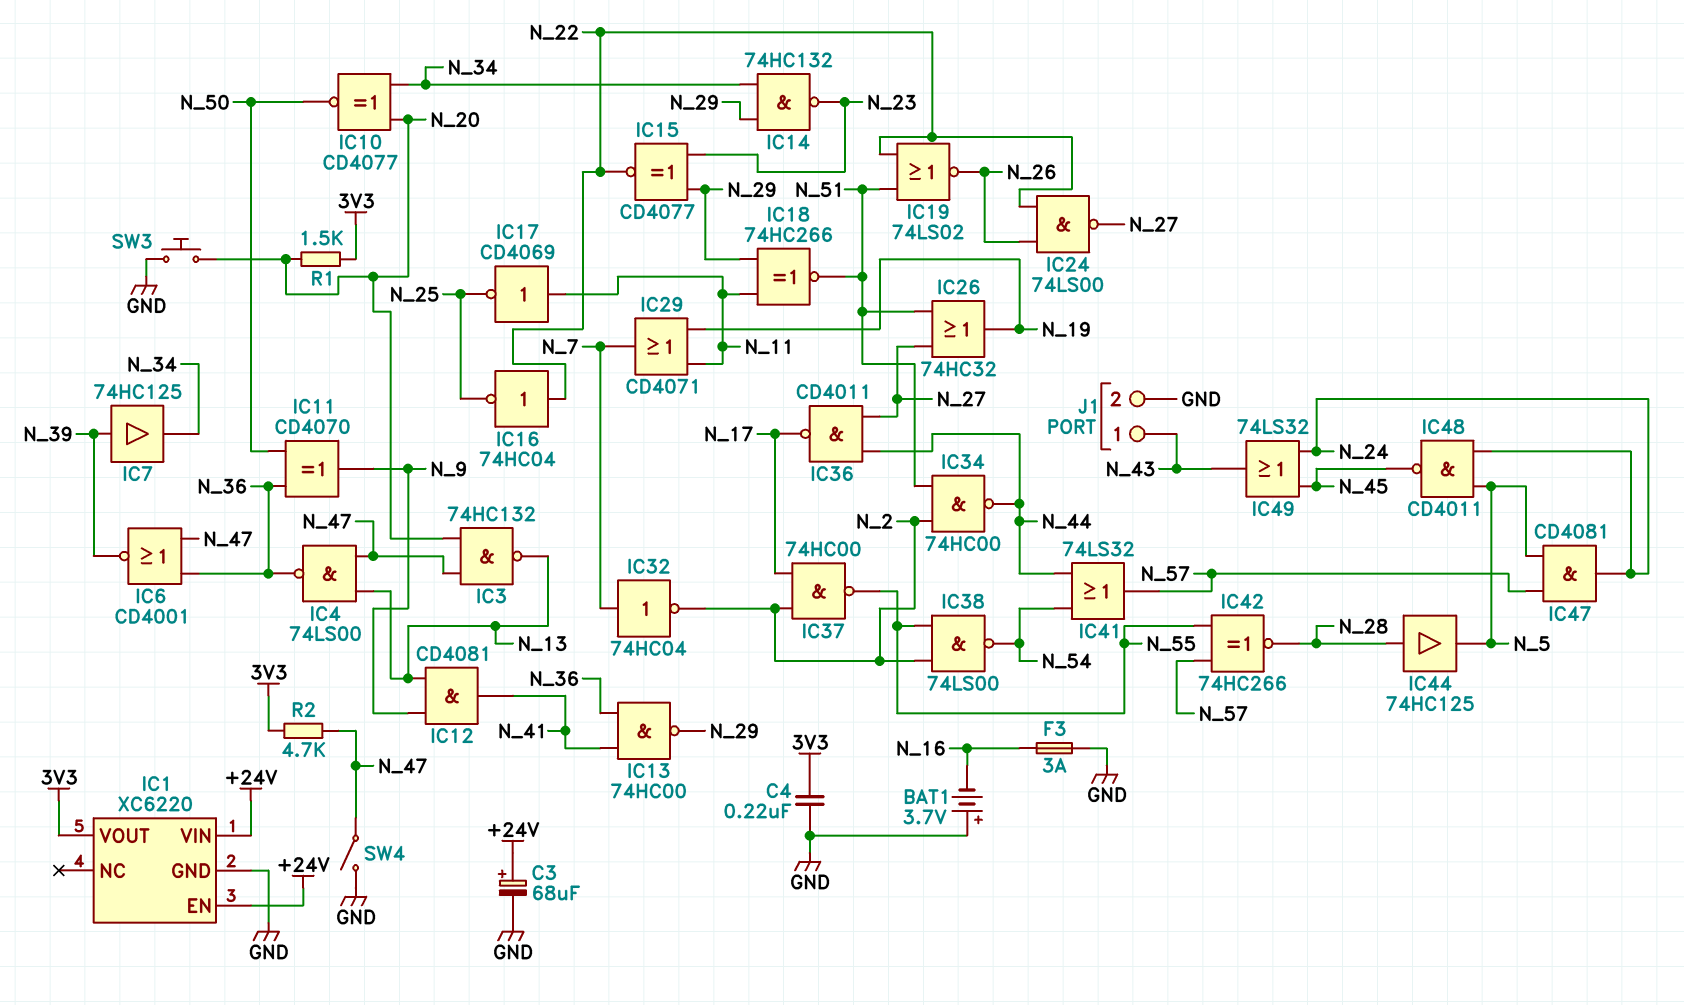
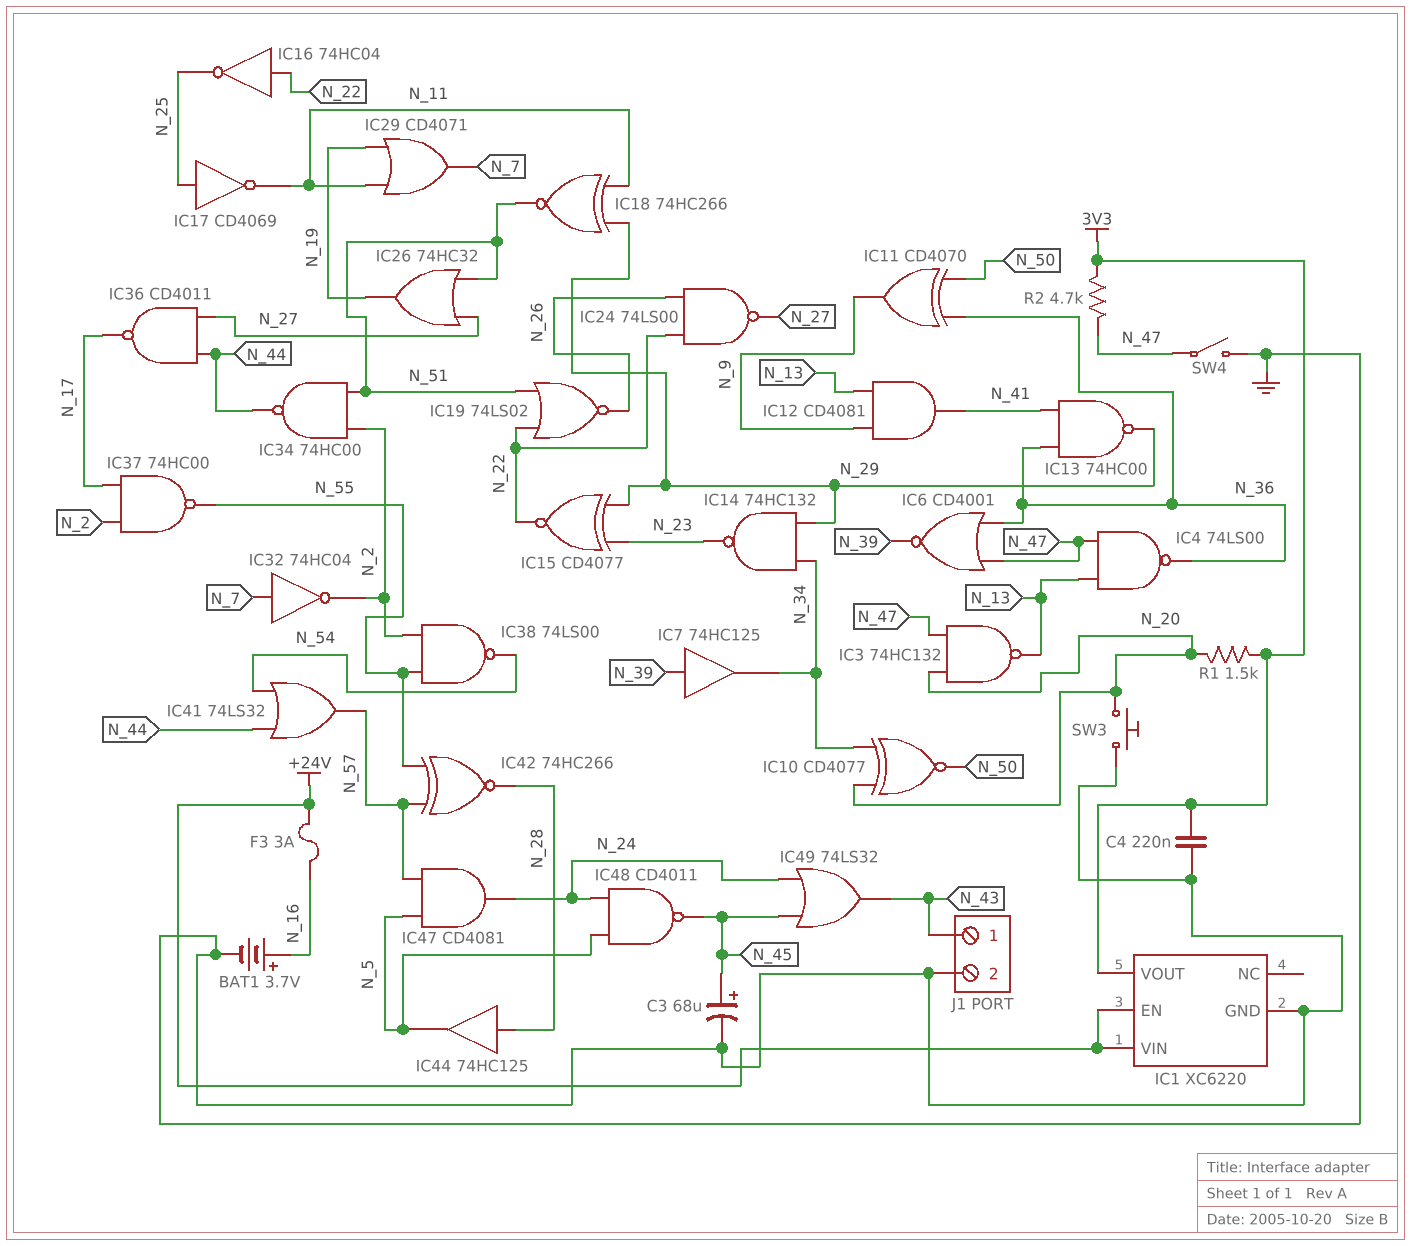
BAT1: 3.7V (plus GND, minus N_16) -> 3.7V (plus N_16, minus GND)
C3: 68uF (plus +24V, minus GND) -> 68uF (plus N_45, minus GND)
F3: 3A (GND, N_16) -> 3A (+24V, N_16)
IC17: NOT CD4069 (in N_11, out N_25) -> NOT CD4069 (in N_25, out N_11)

